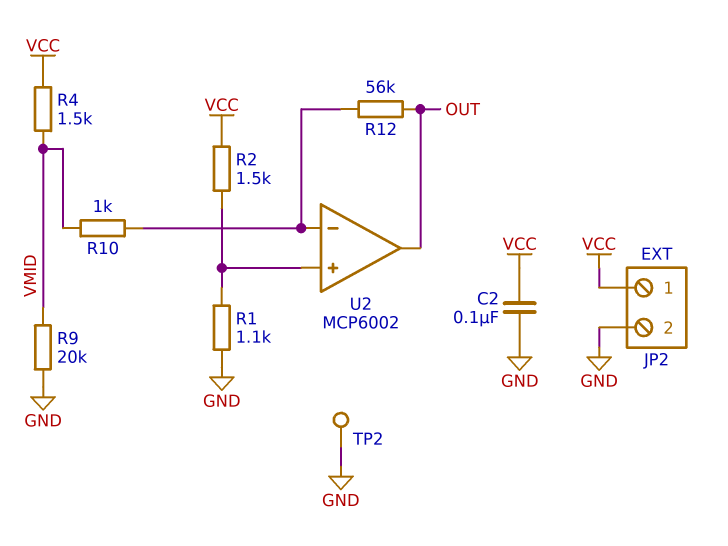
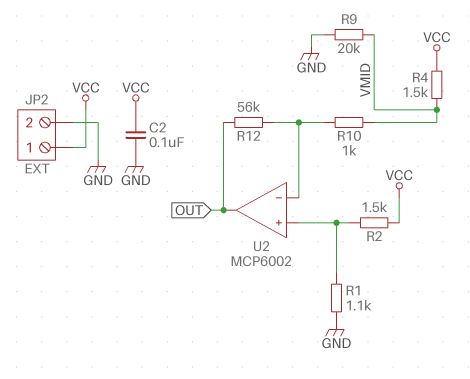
TP2: test point (GND) -> none

